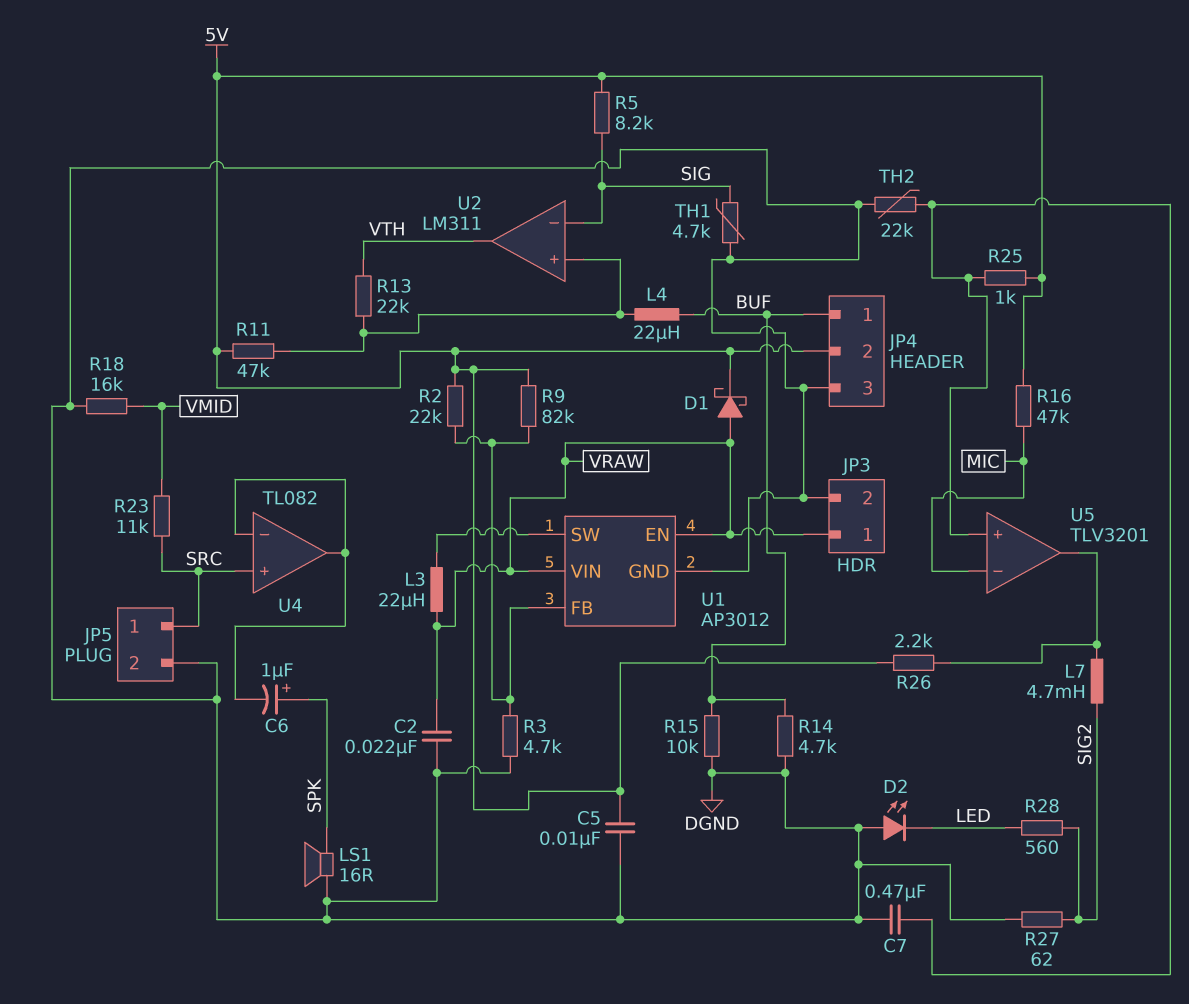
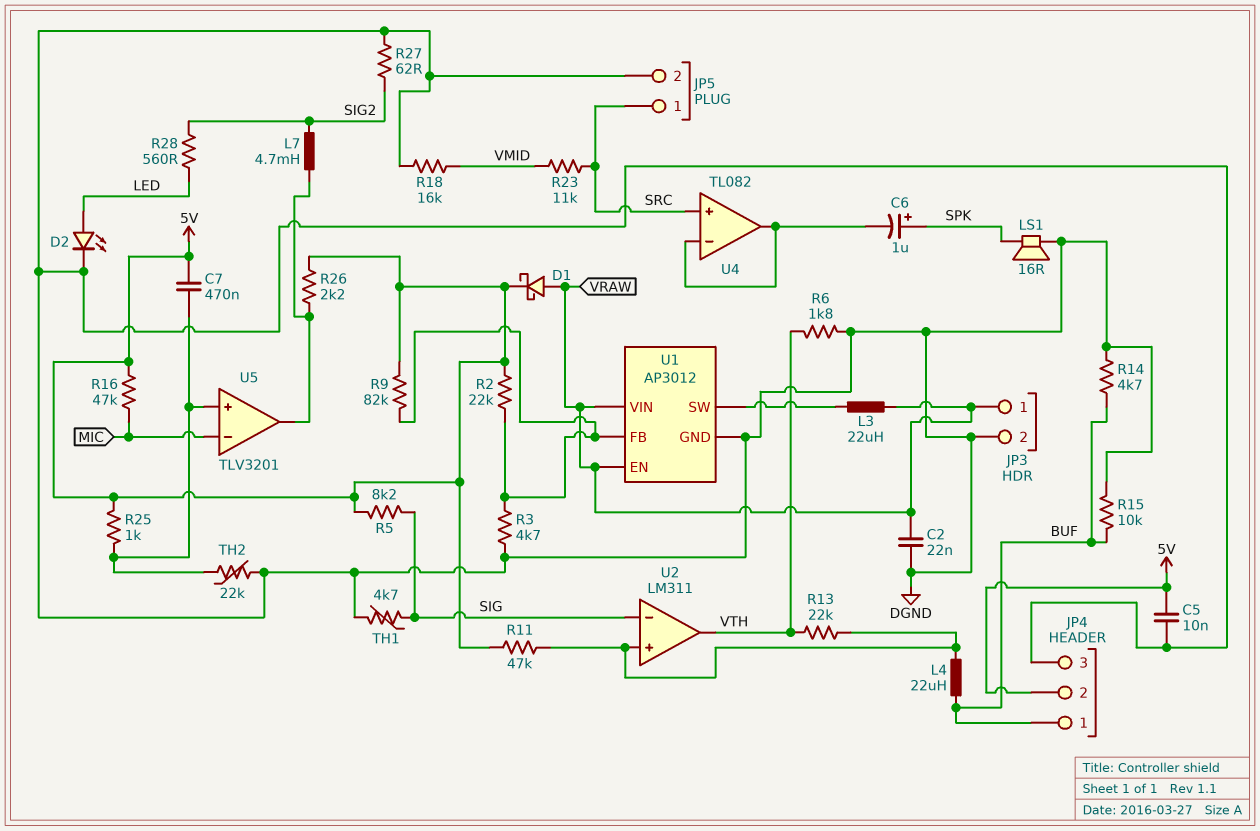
C7: 470nF (DGND, U5/in+) -> 470nF (5V, U5/in+)
D2: LED (A DGND, K LED) -> LED (A LED, K DGND)
R6: none -> 1.8k (DGND, VTH)

